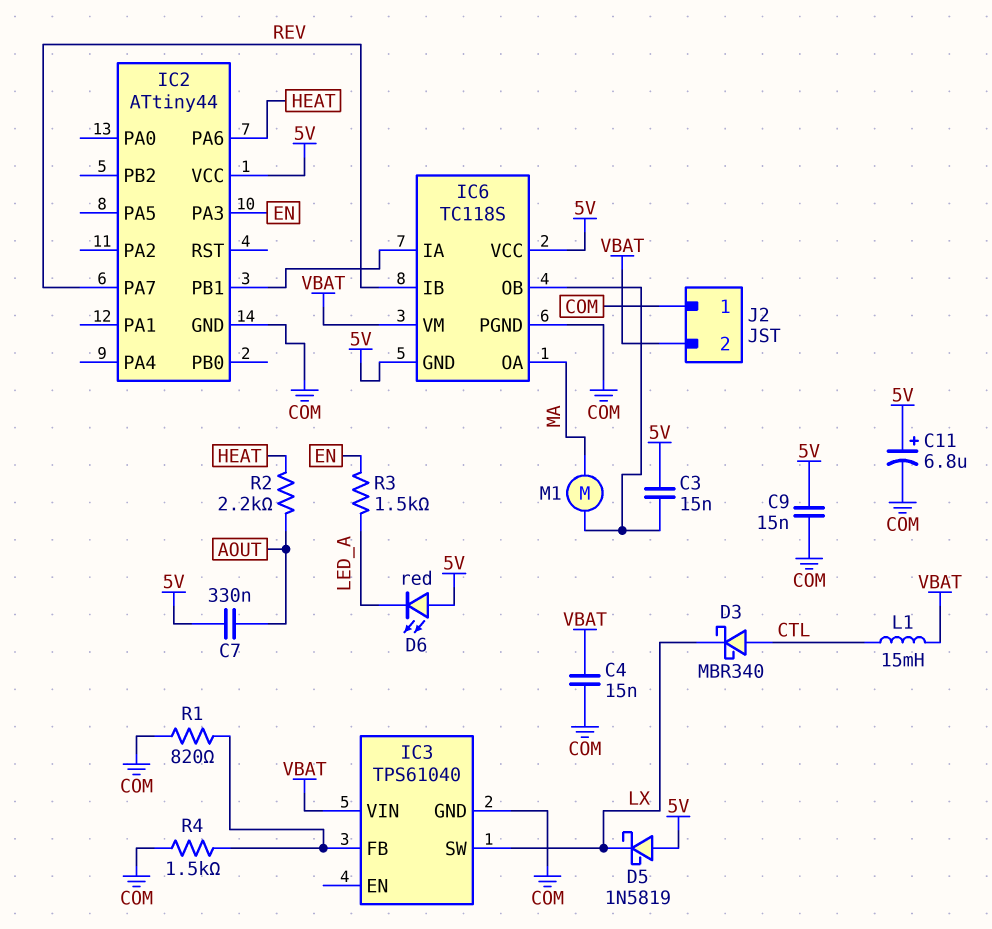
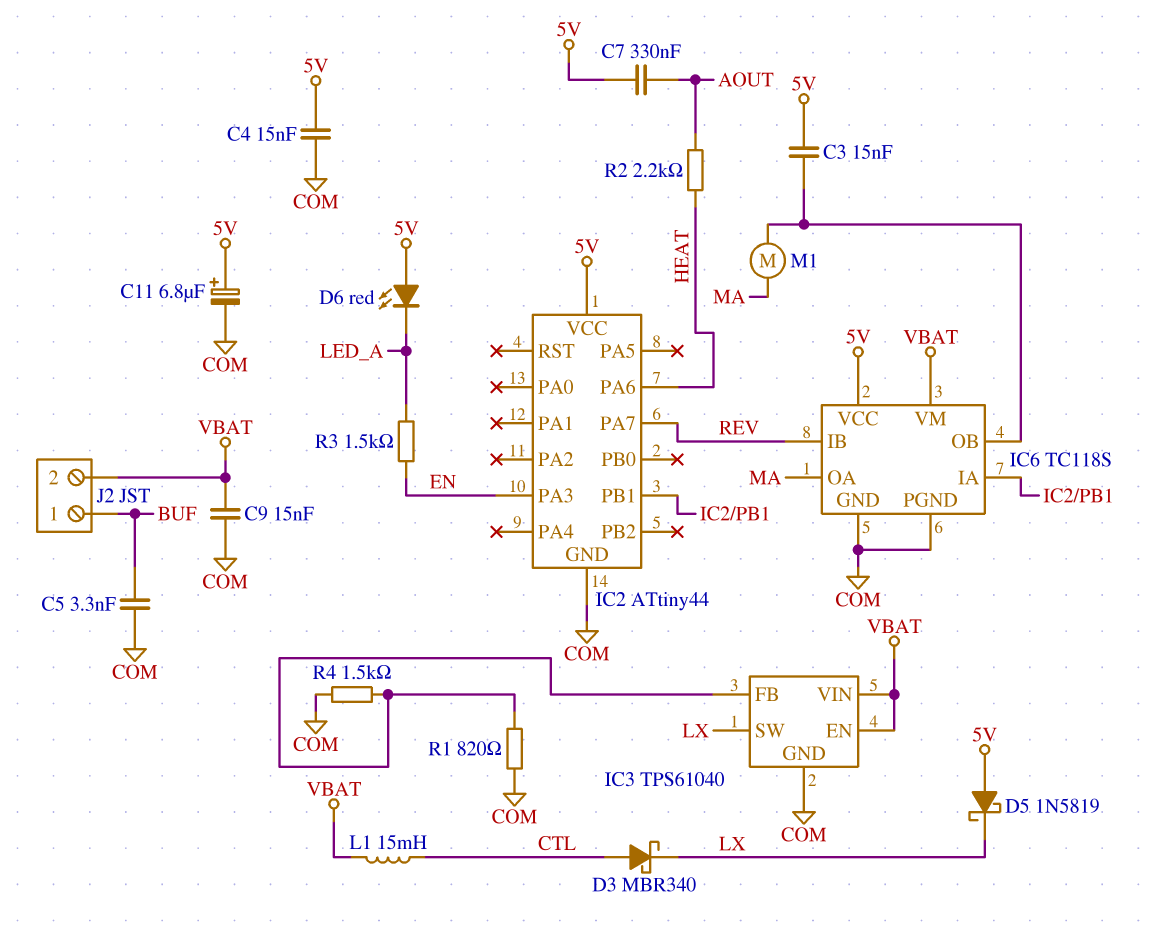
C4: 15nF (COM, VBAT) -> 15nF (5V, COM)
C5: none -> 3.3nF (BUF, COM)
C9: 15nF (5V, COM) -> 15nF (COM, VBAT)
IC3 pin EN: none -> VBAT
IC6 pin GND: 5V -> COM
J2 pin 1: COM -> BUF

